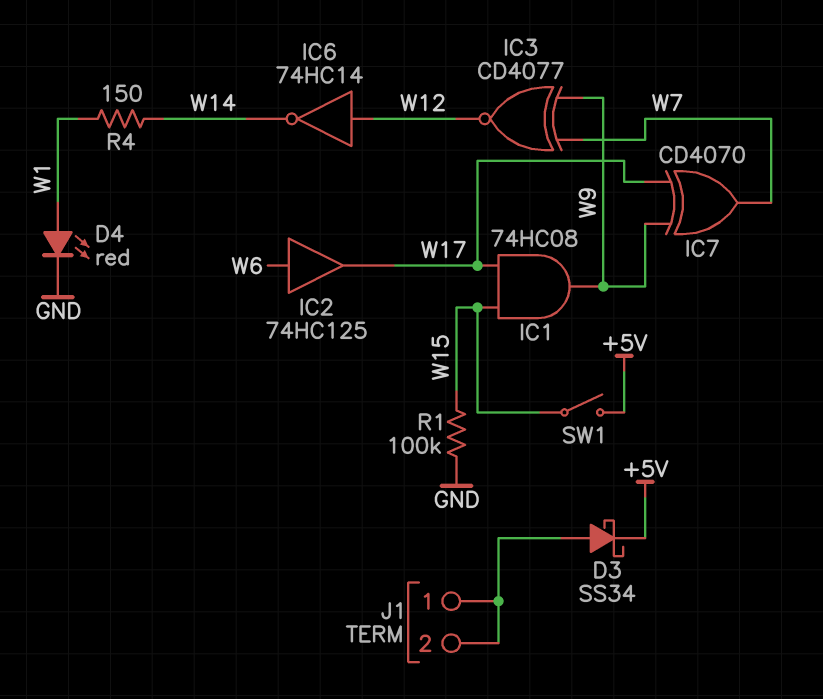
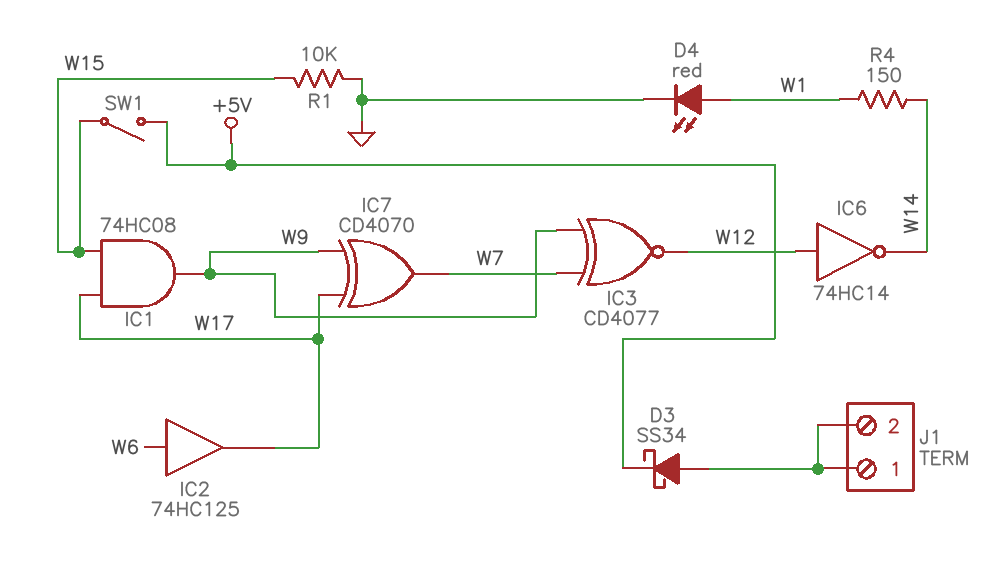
R1: 100k (GND, W15) -> 10k (GND, W15)

